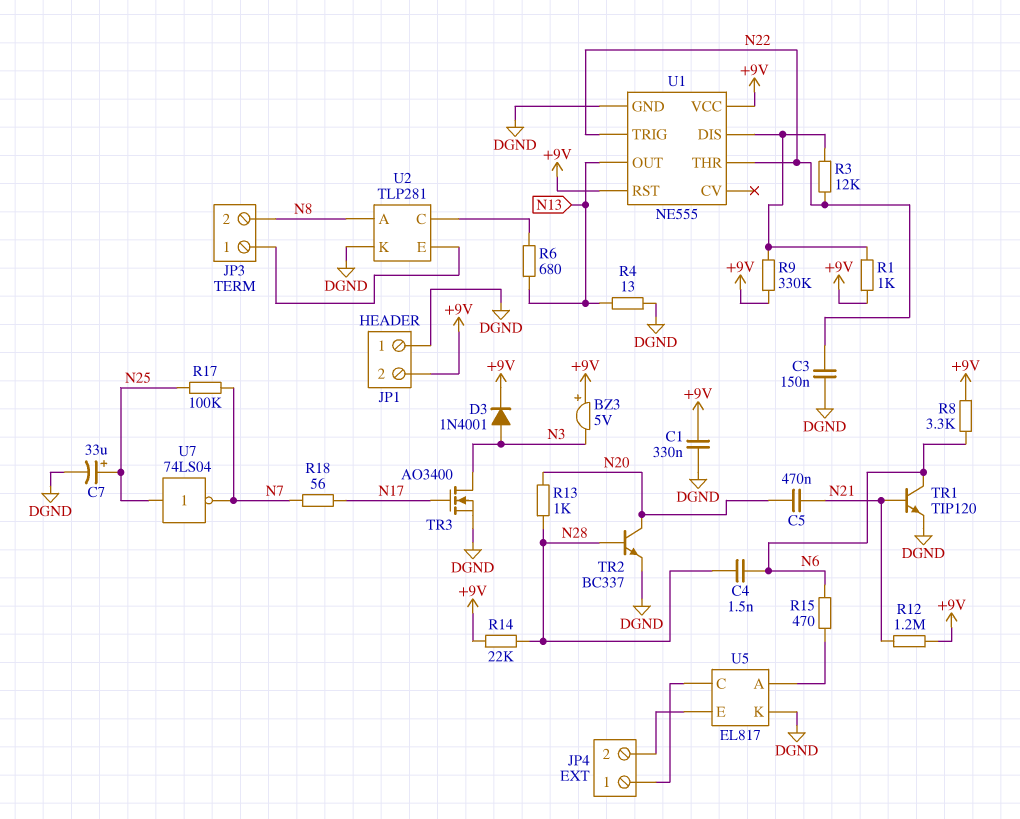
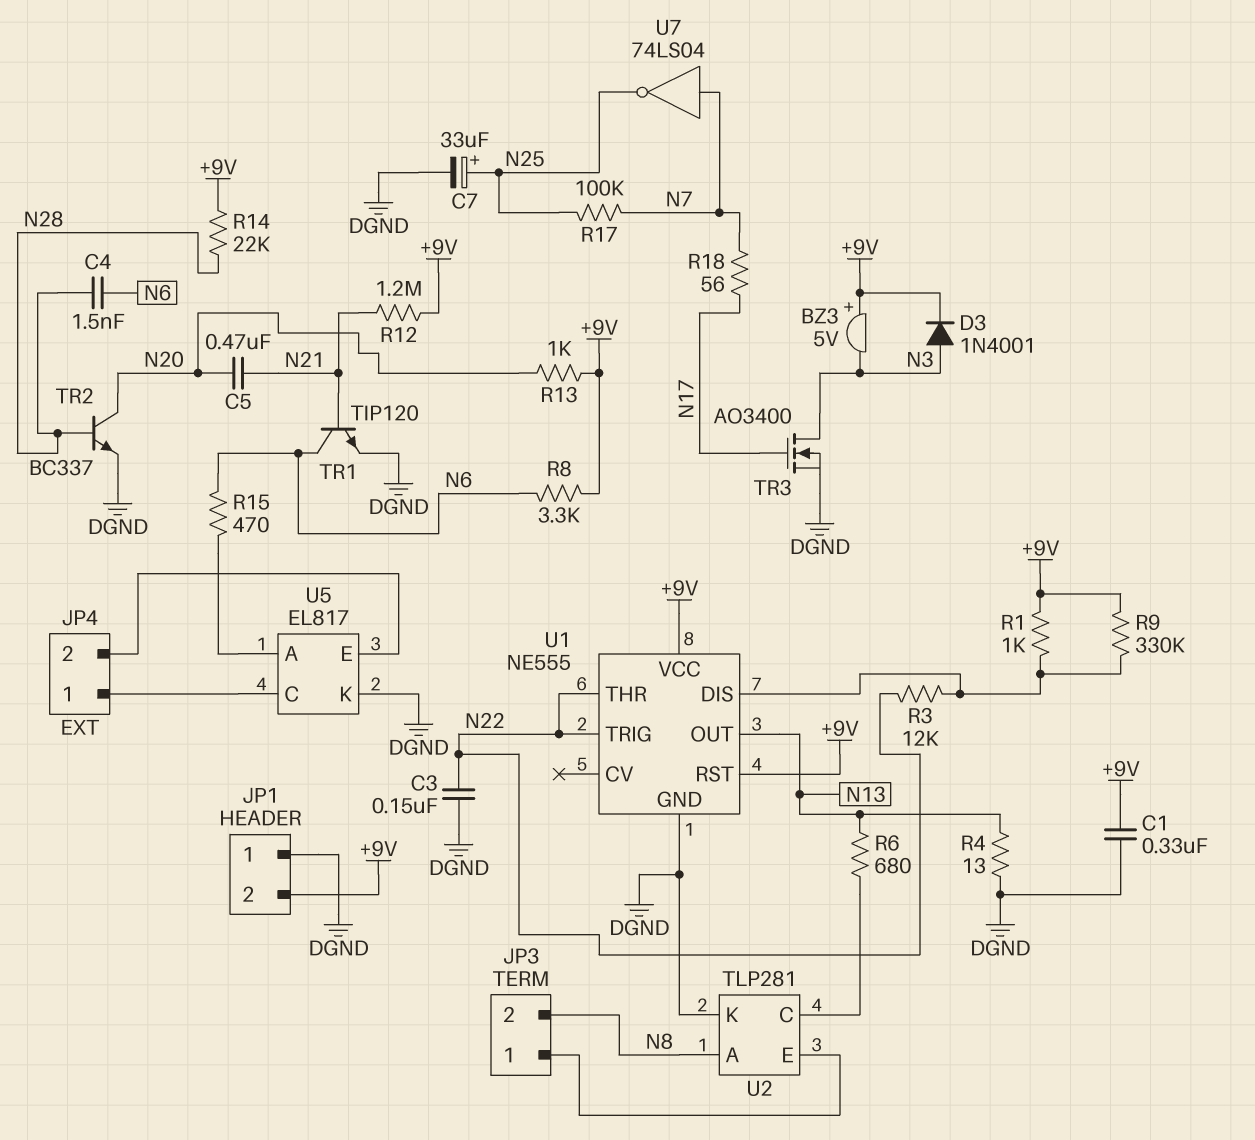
R13: 1k (N20, N28) -> 1k (+9V, N20)
U7: NOT 74LS04 (in N25, out N7) -> NOT 74LS04 (in N7, out N25)

